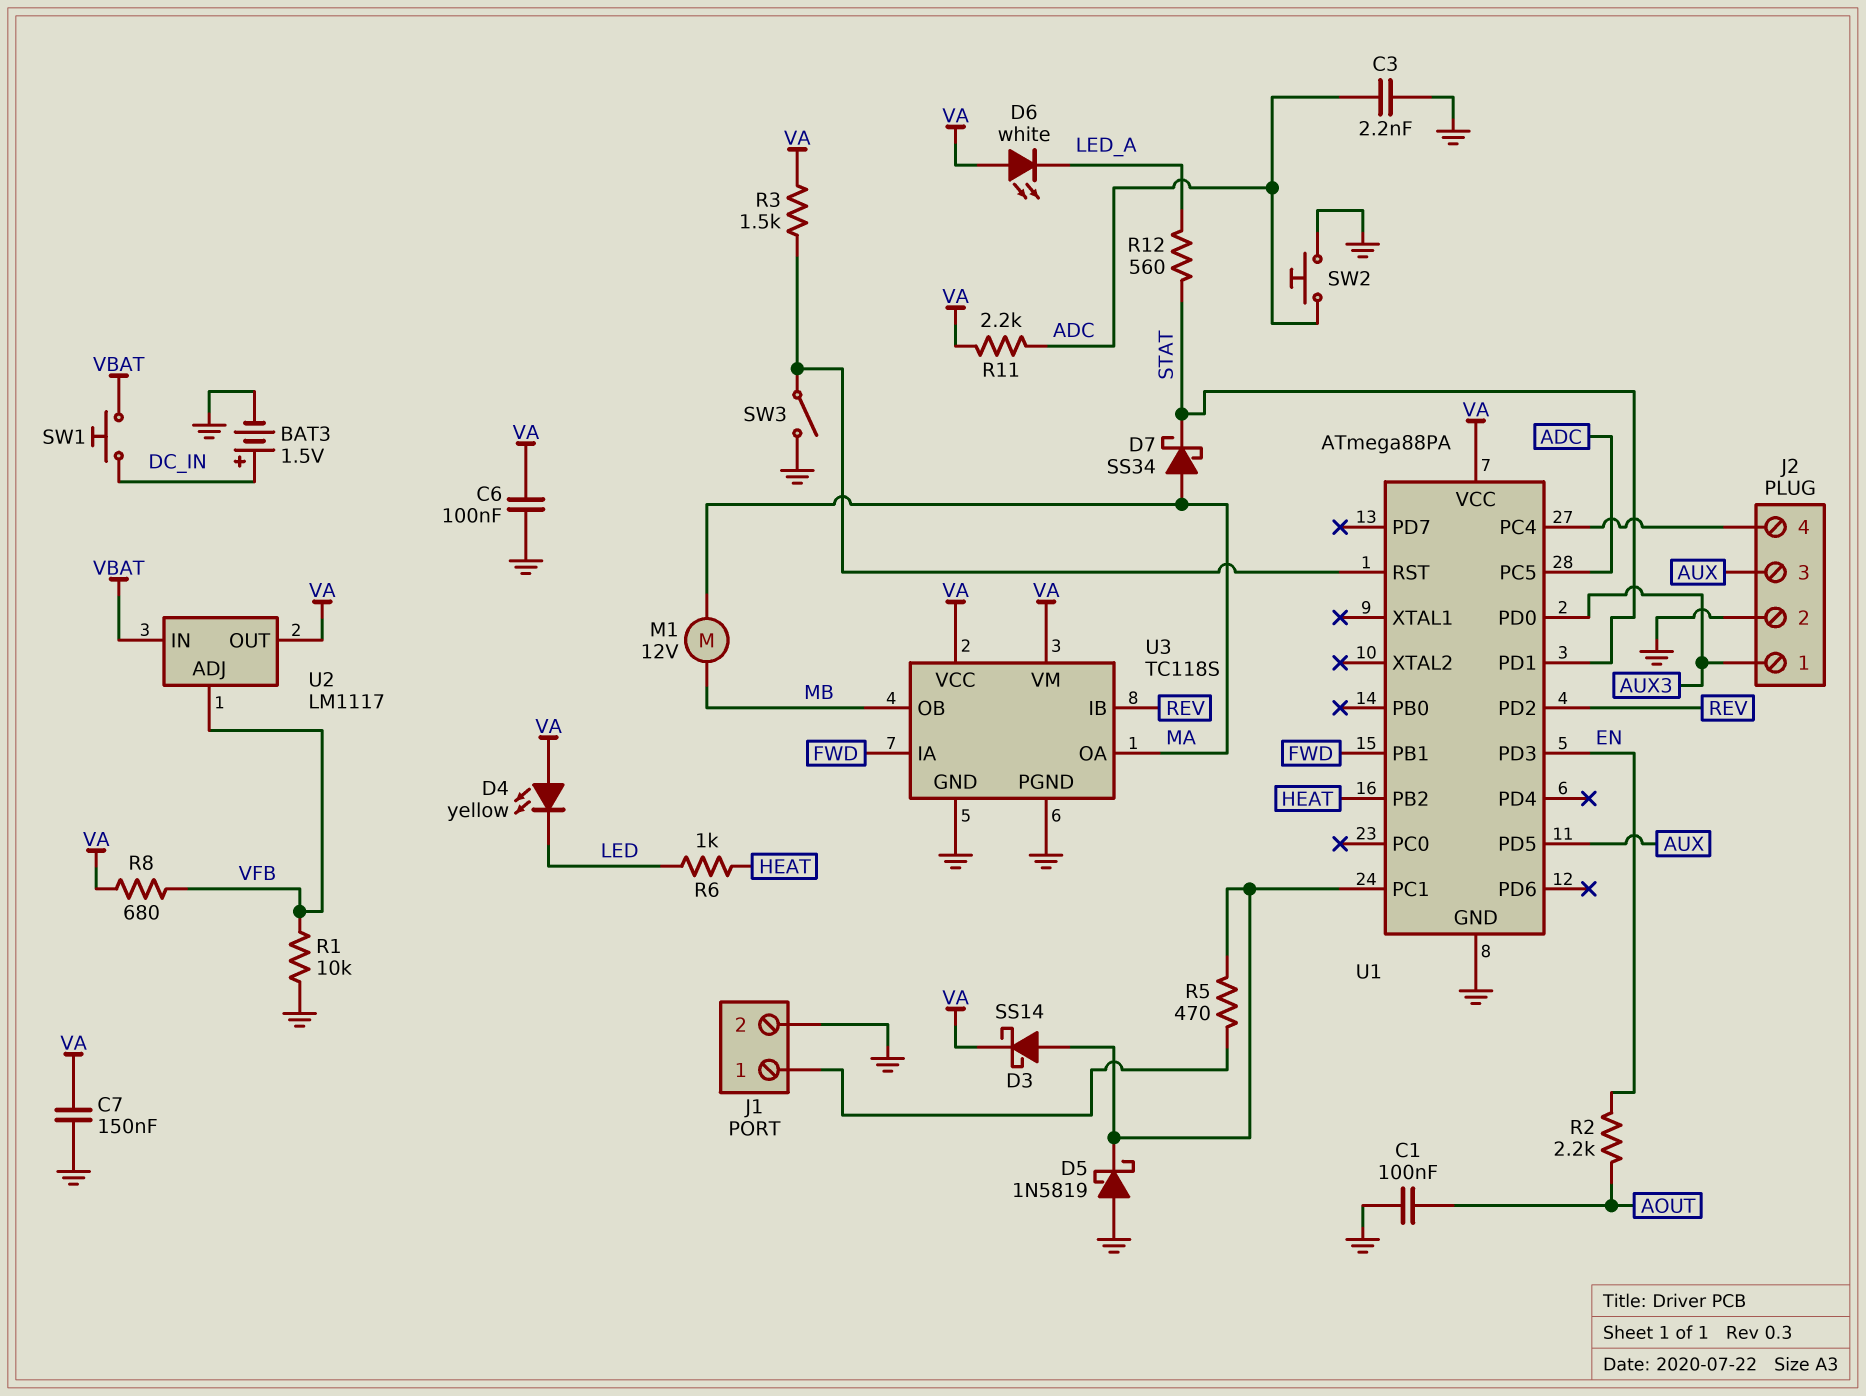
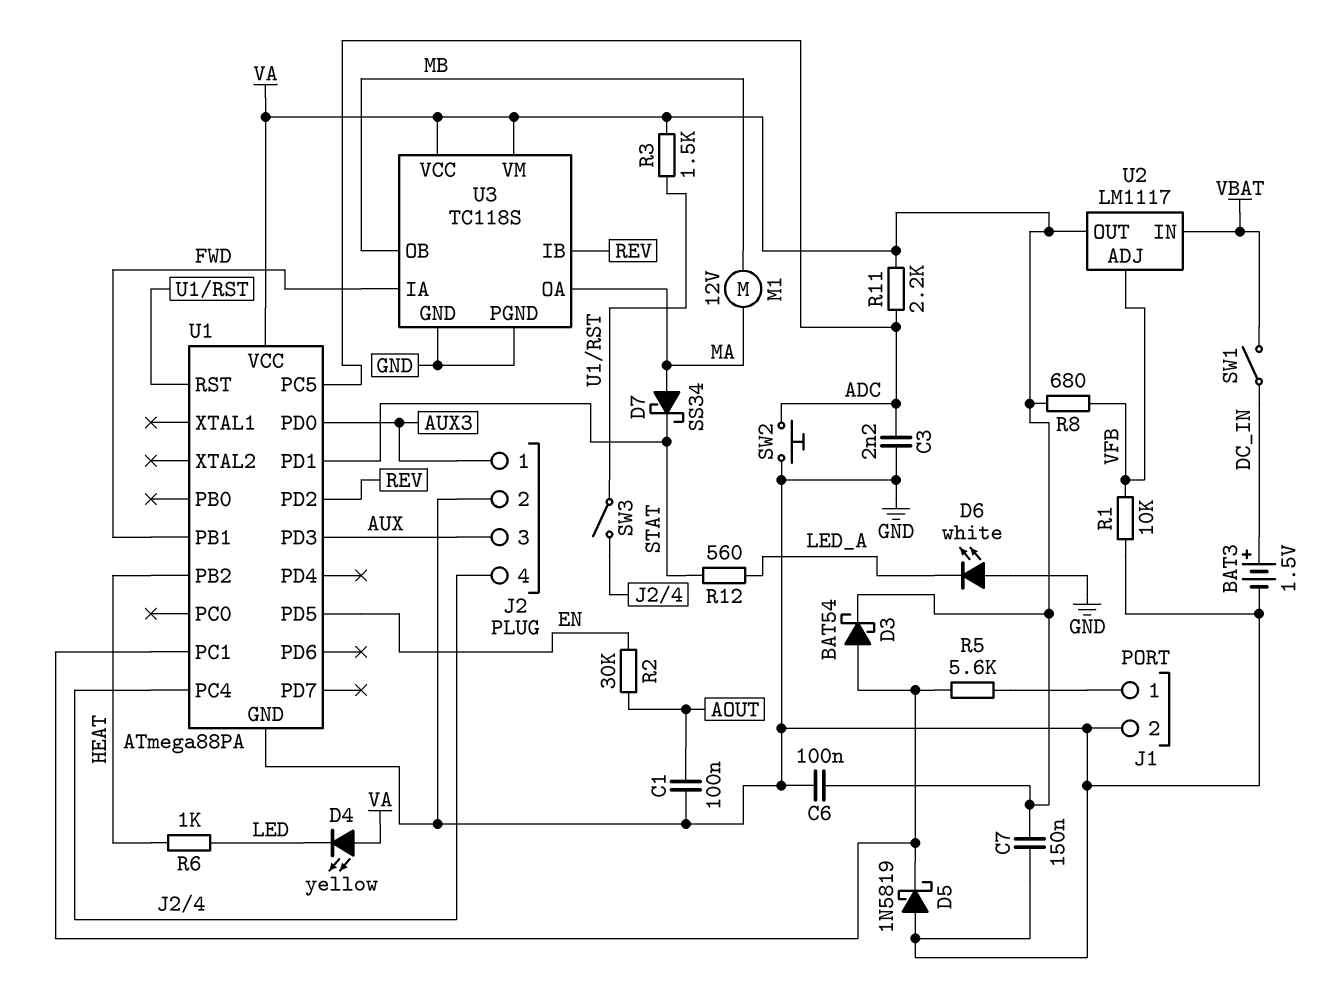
D3: schottky SS14 (A U1/PC1, K VA) -> schottky BAT54 (A U1/PC1, K VA)
D6: LED white (A VA, K LED_A) -> LED white (A GND, K LED_A)
R2: 2.2k (AOUT, EN) -> 30k (AOUT, EN)
R5: 470 (J1/1, U1/PC1) -> 5.6k (J1/1, U1/PC1)
SW1: button (DC_IN, VBAT) -> switch (DC_IN, VBAT)
SW3: switch (GND, U1/RST) -> switch (J2/4, U1/RST)
U1 pin PD3: EN -> AUX
U1 pin PD5: AUX -> EN

